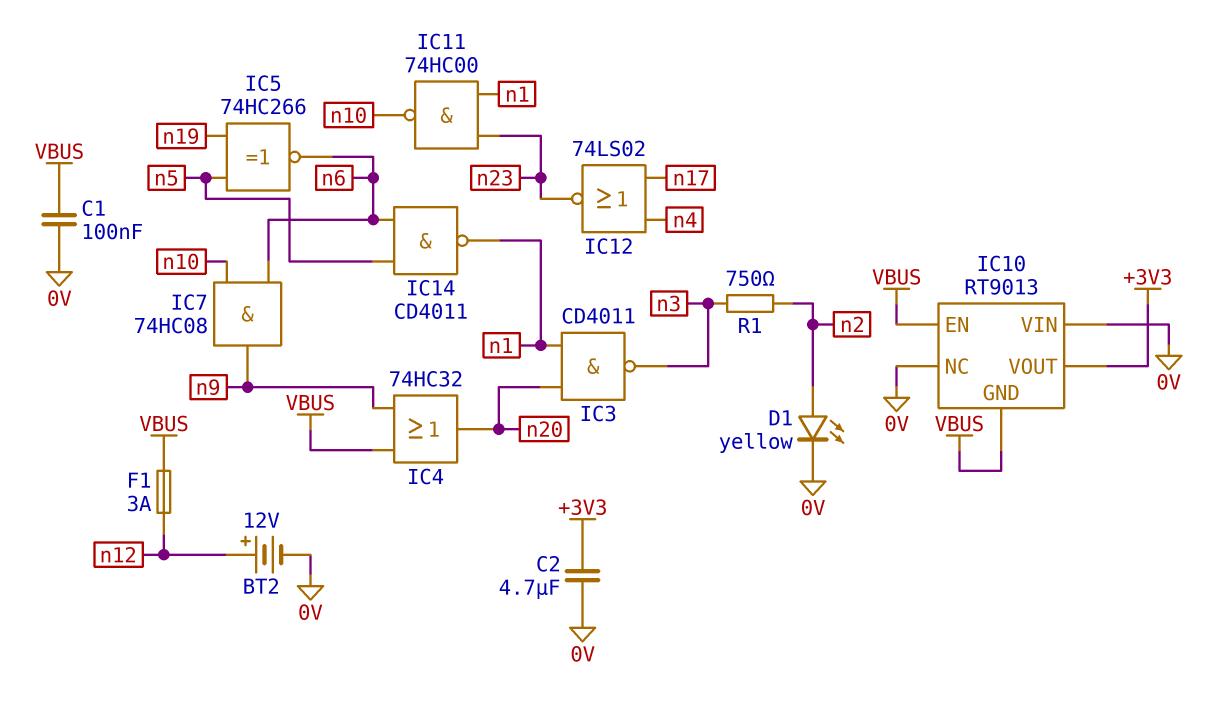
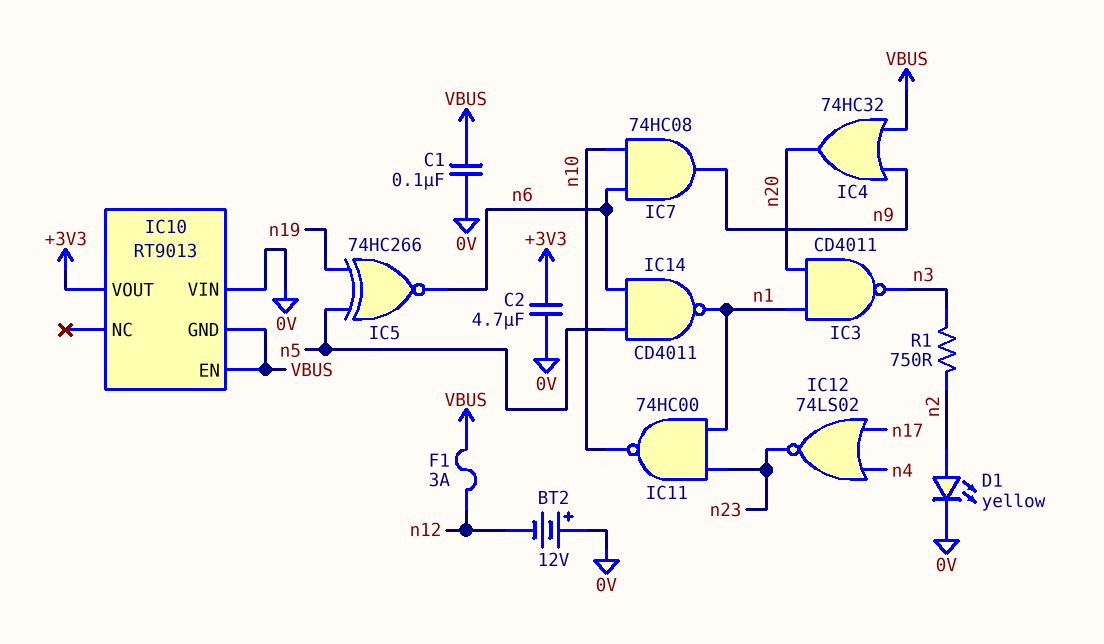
BT2: 12V (plus n12, minus 0V) -> 12V (plus 0V, minus n12)
IC10 pin NC: 0V -> none

